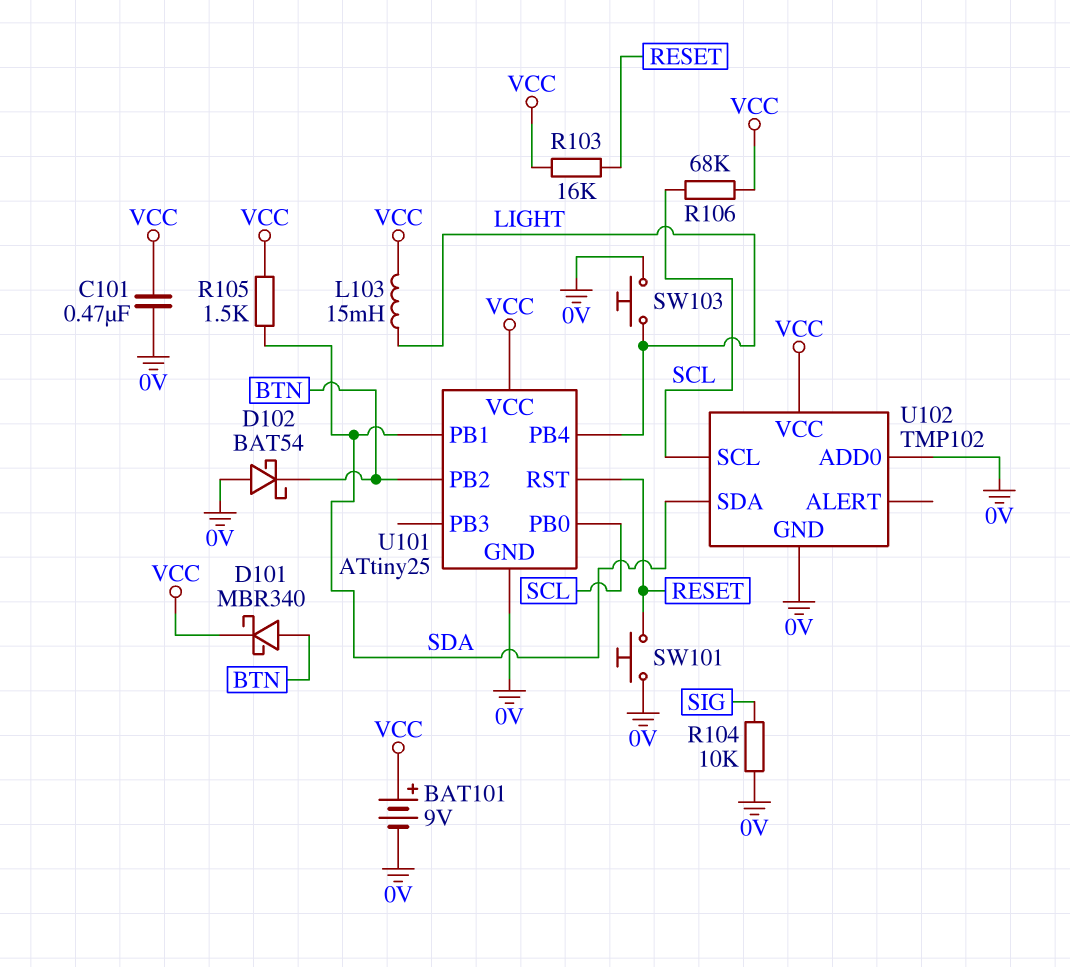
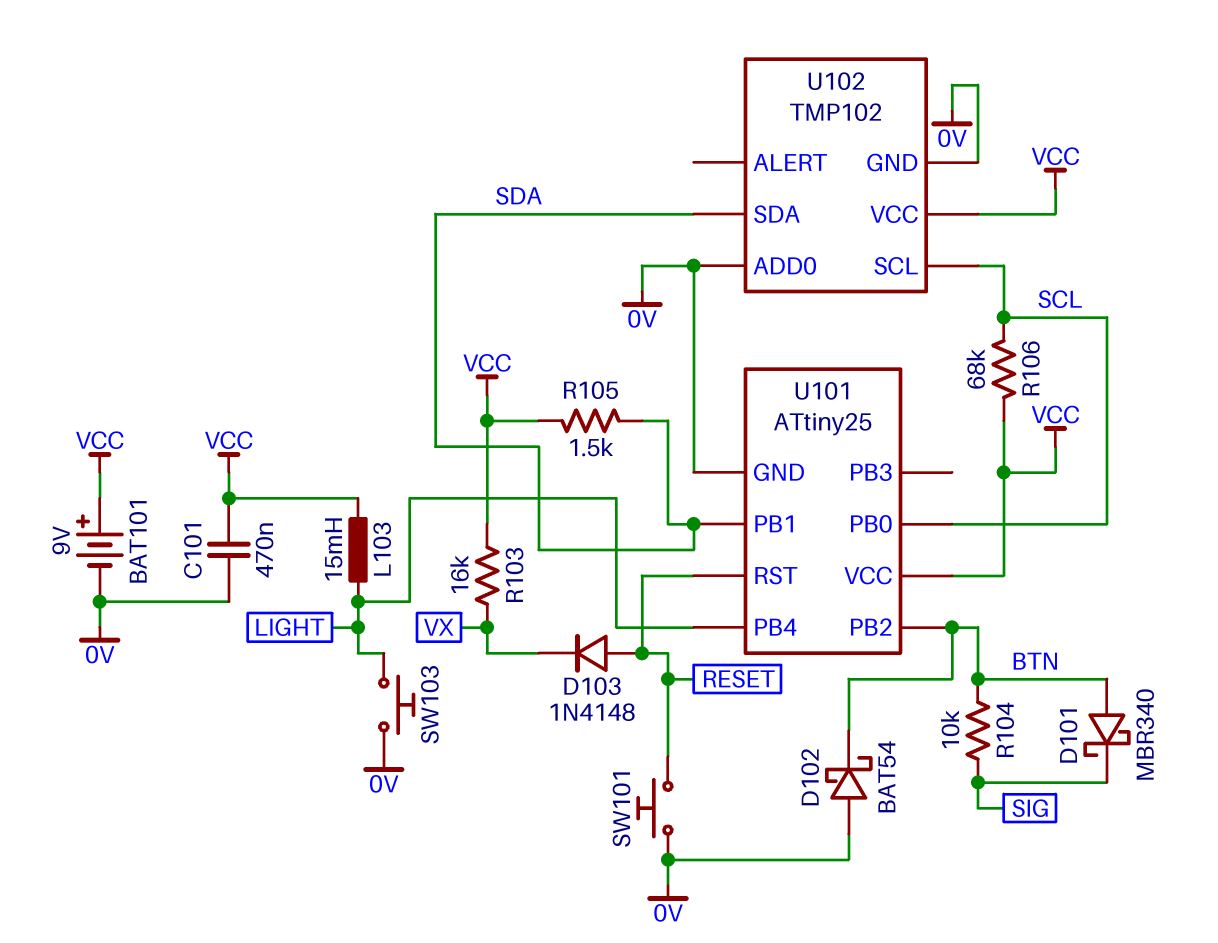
D101: schottky MBR340 (A BTN, K VCC) -> schottky MBR340 (A BTN, K SIG)
D103: none -> diode 1N4148 (A RESET, K VX)
R103: 16k (RESET, VCC) -> 16k (VCC, VX)
R104: 10k (0V, SIG) -> 10k (BTN, SIG)

